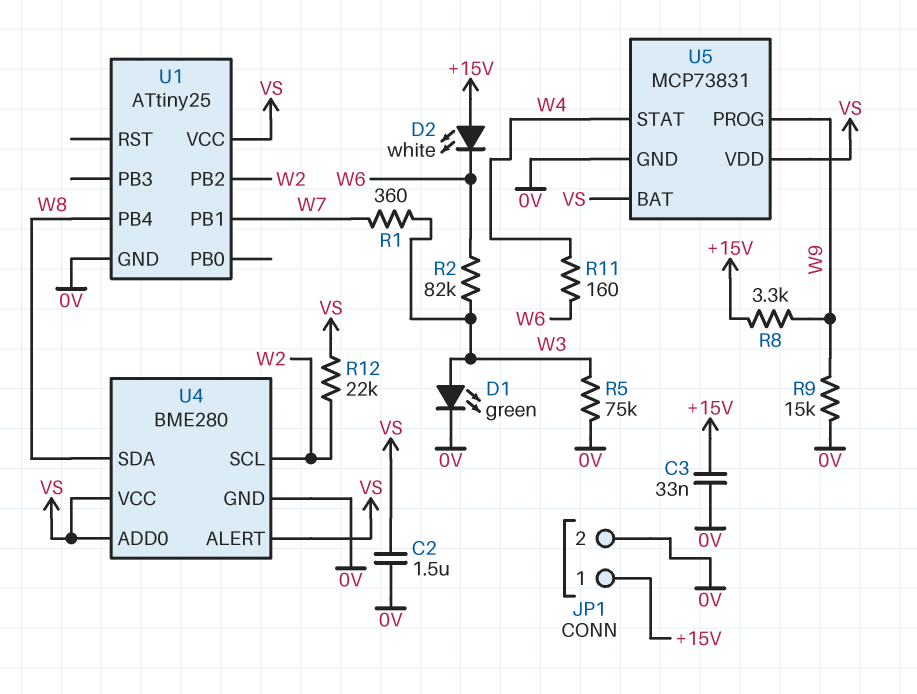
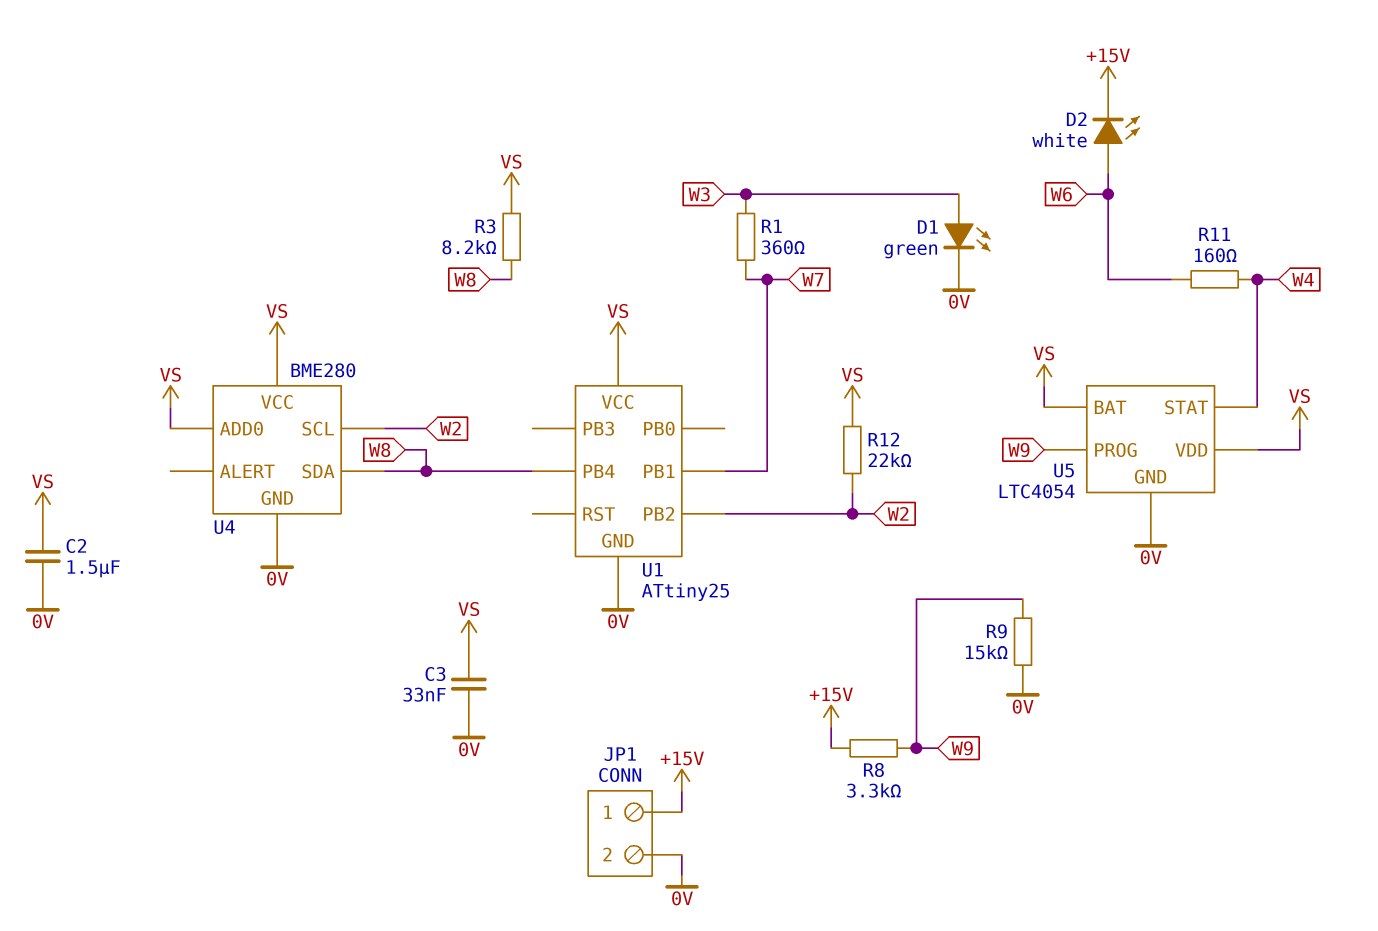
C3: 33nF (+15V, 0V) -> 33nF (0V, VS)
D2: LED white (A +15V, K W6) -> LED white (A W6, K +15V)
R2: 82k (W3, W6) -> none
R3: none -> 8.2k (VS, W8)
R5: 75k (0V, W3) -> none
U4 pin ALERT: VS -> none
U5: MCP73831 -> LTC4054

